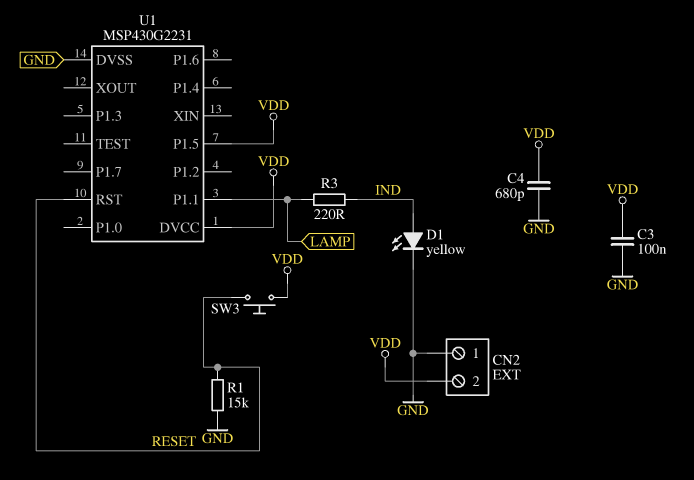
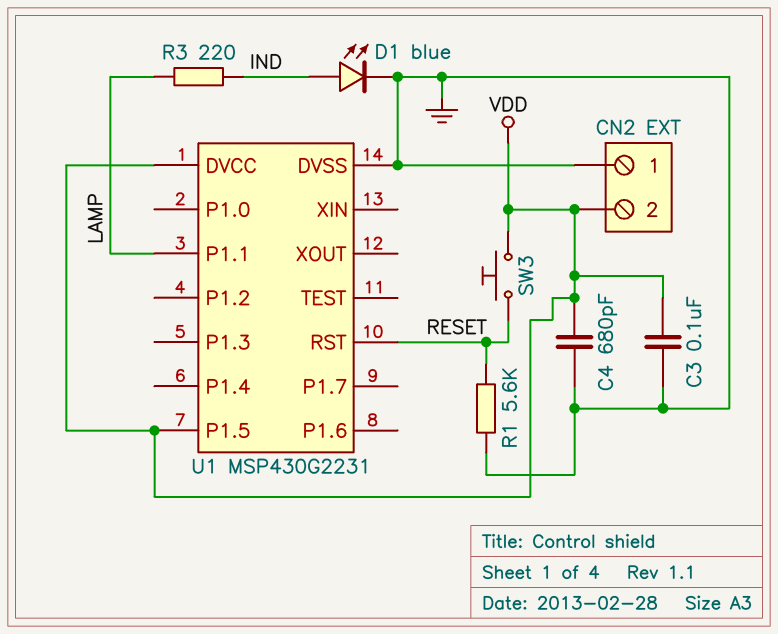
D1: LED yellow (A IND, K GND) -> LED blue (A IND, K GND)
R1: 15k (GND, RESET) -> 5.6k (GND, RESET)

